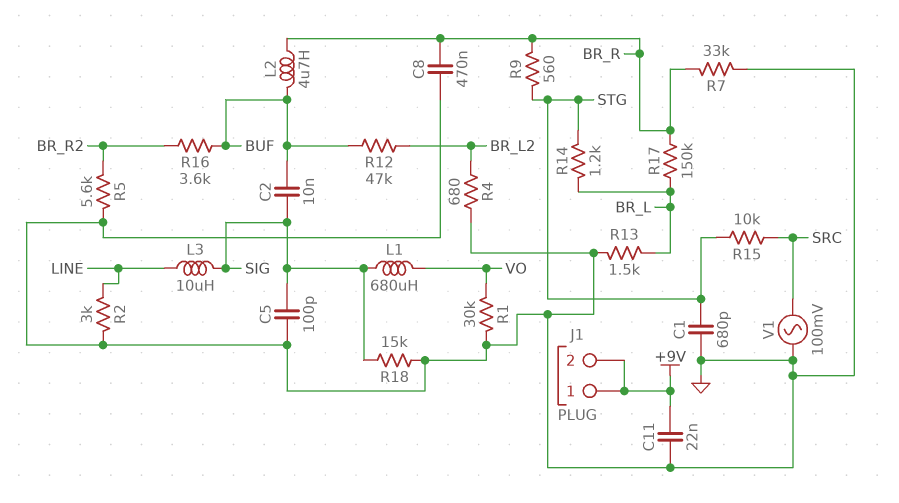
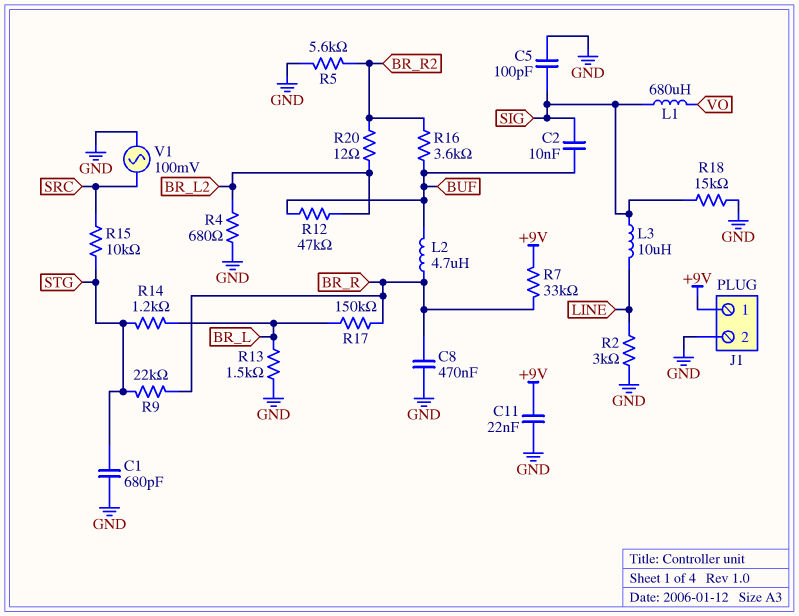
J1 pin 2: +9V -> GND
R1: 30k (GND, VO) -> none
R7: 33k (BR_R, GND) -> 33k (+9V, BR_R)
R9: 560 (BR_R, STG) -> 22k (BR_R, STG)
R20: none -> 12 (BR_L2, BR_R2)

